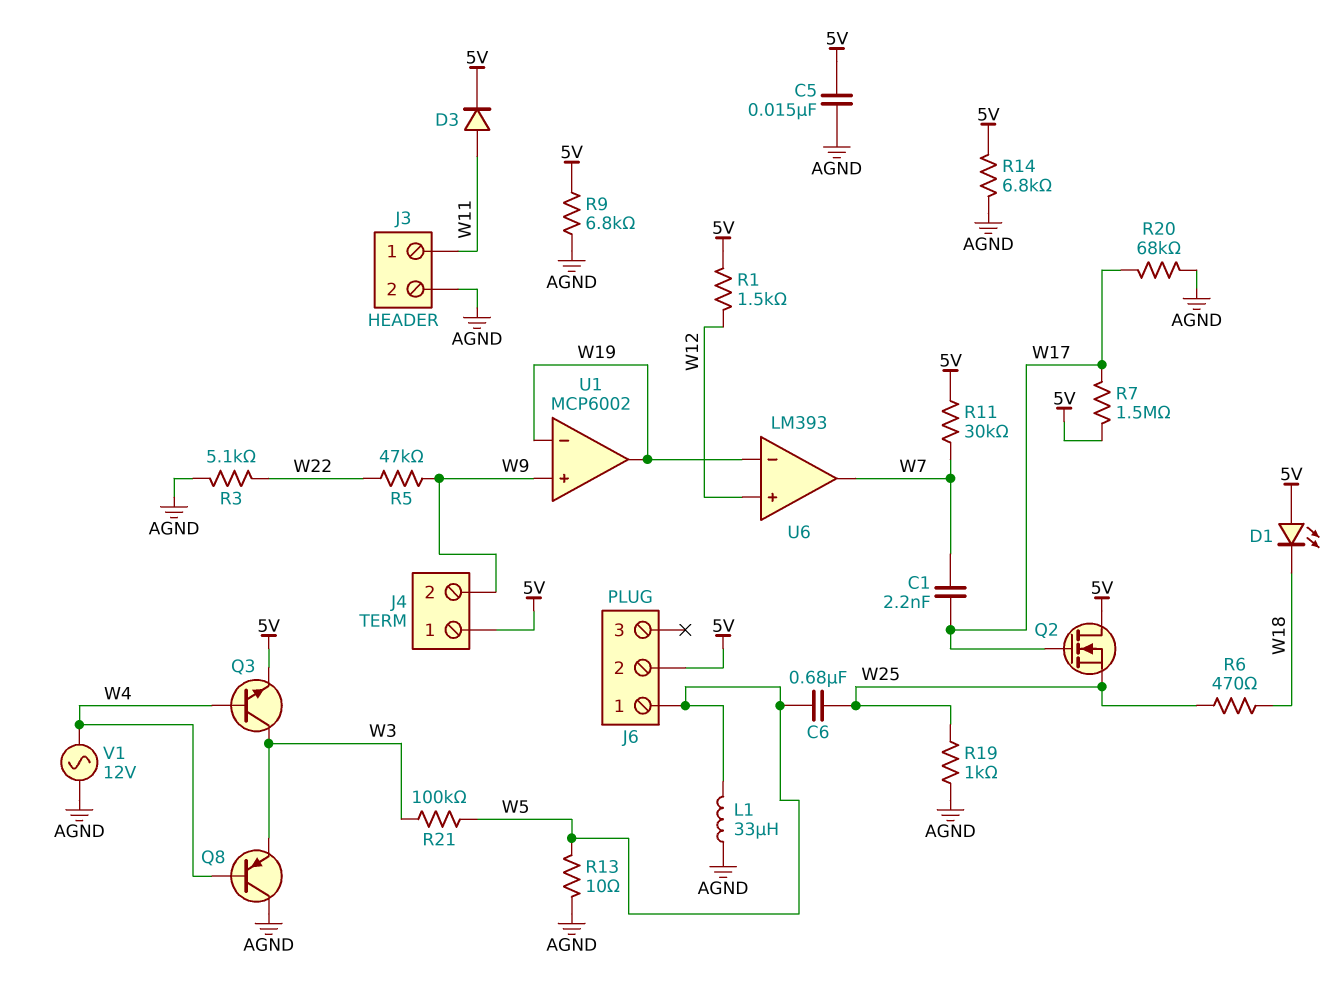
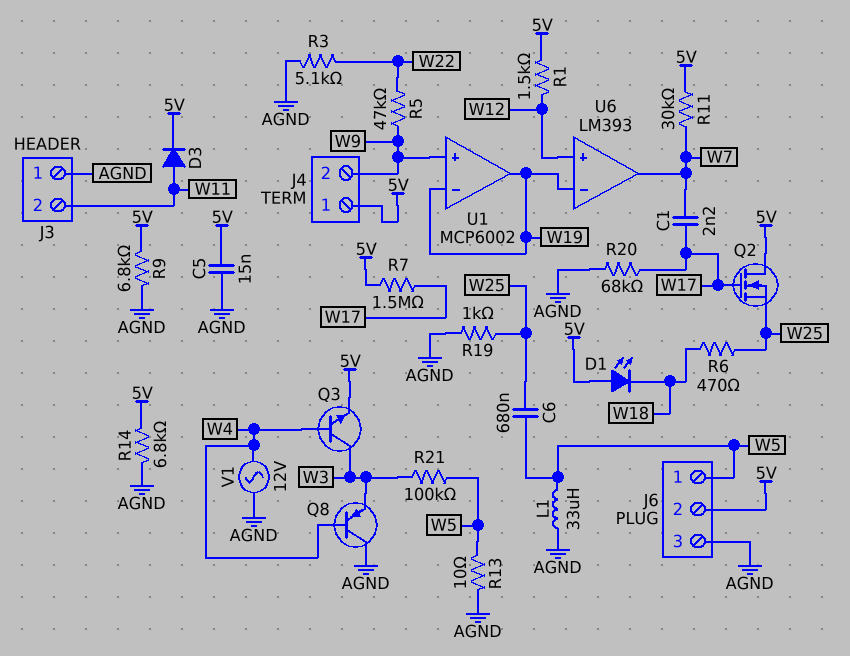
J3 pin 1: W11 -> AGND
J3 pin 2: AGND -> W11
J6 pin 3: none -> AGND

